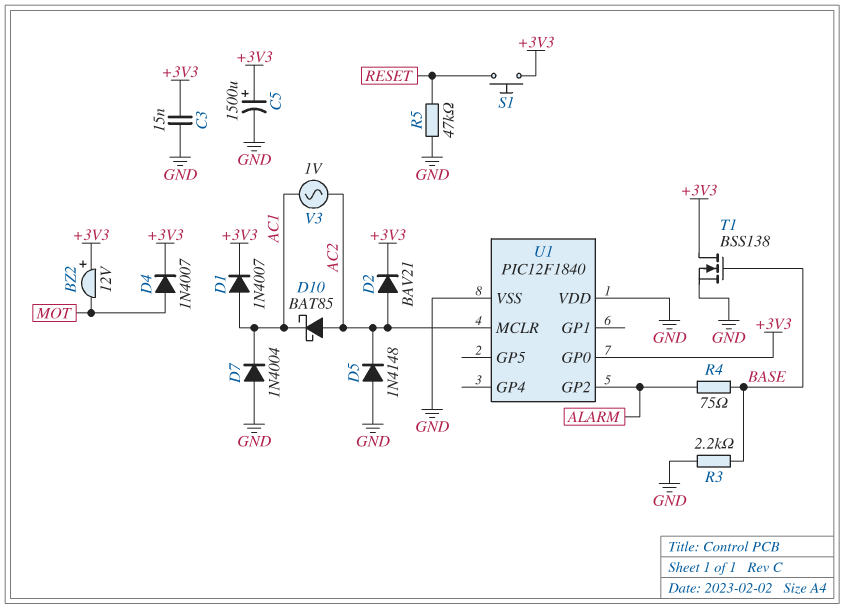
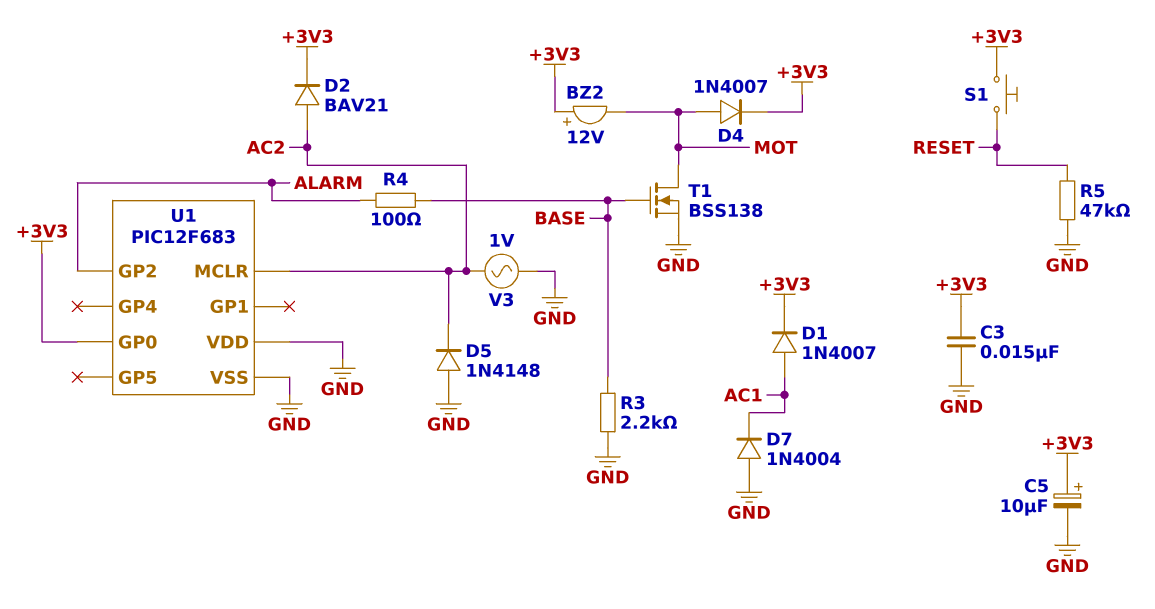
C5: 1500uF (plus +3V3, minus GND) -> 10uF (plus +3V3, minus GND)
D10: schottky BAT85 (A AC2, K AC1) -> none
R4: 75 (ALARM, BASE) -> 100 (ALARM, BASE)
T1: NMOS BSS138 (G BASE, D +3V3, S GND) -> NMOS BSS138 (G BASE, D MOT, S GND)
U1: PIC12F1840 -> PIC12F683
V3: AC 1V (AC1, AC2) -> AC 1V (AC2, GND)

